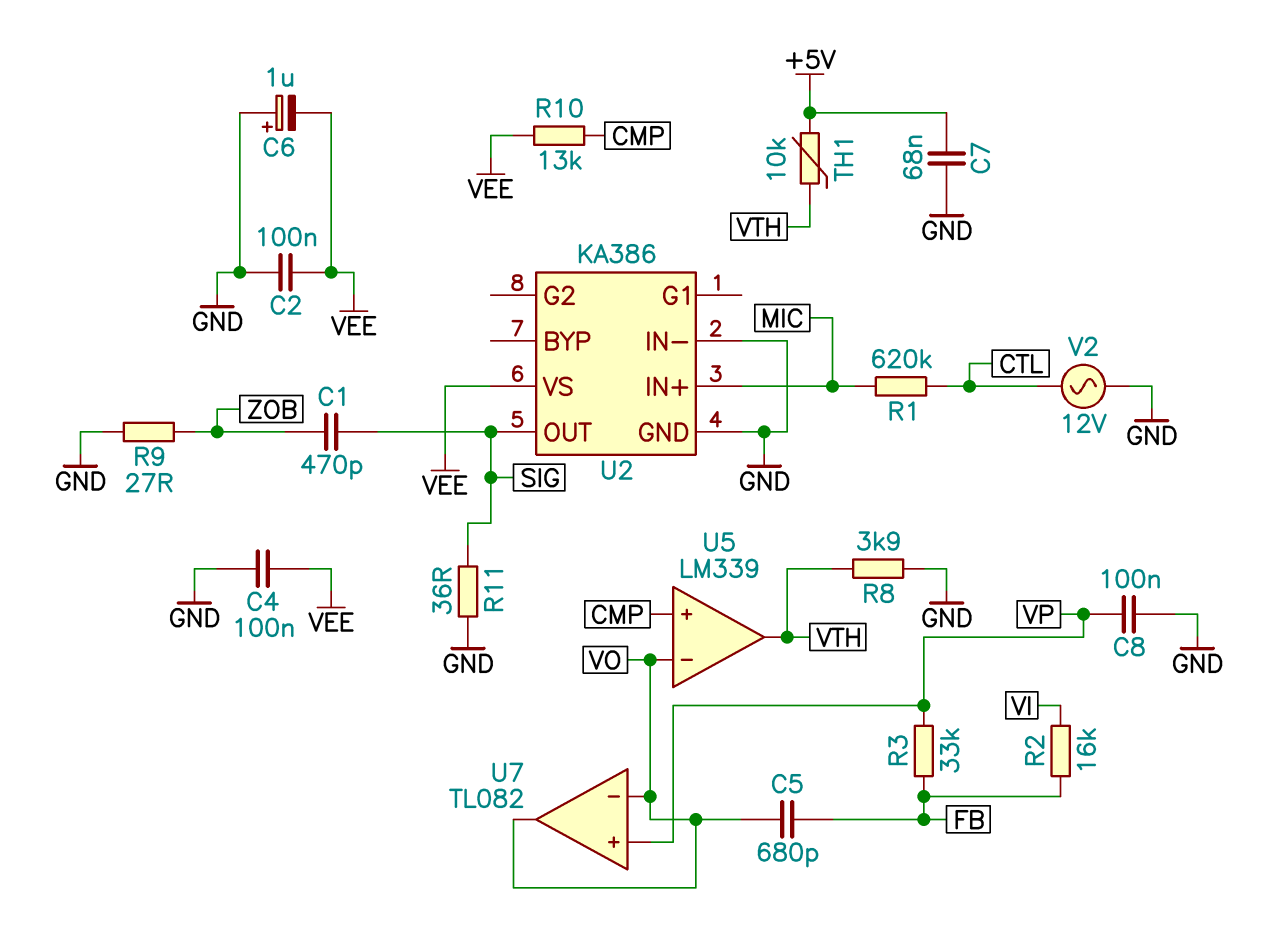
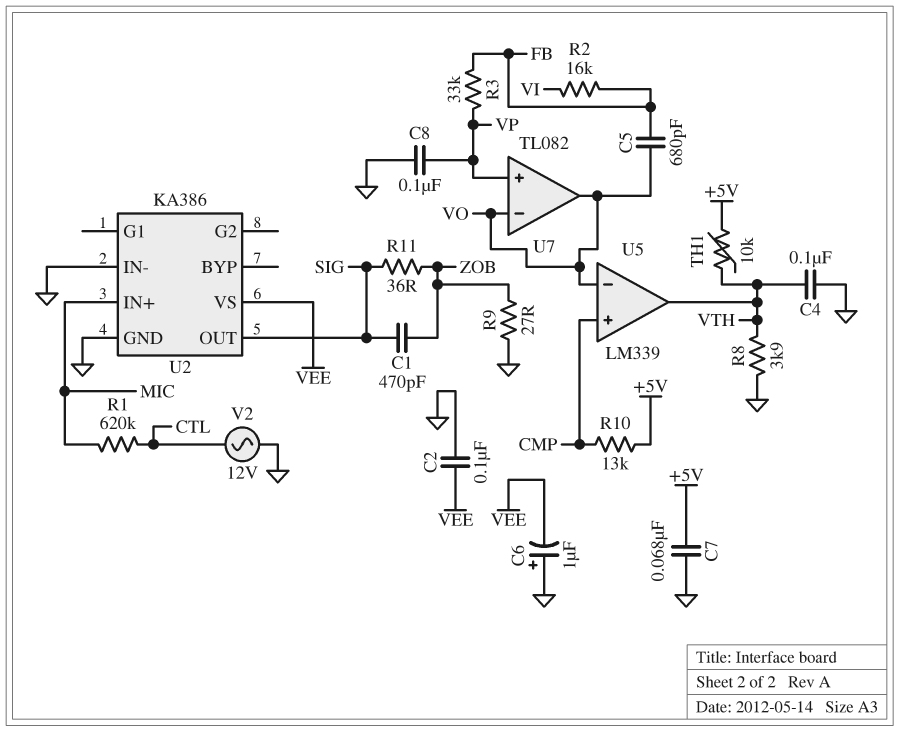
C4: 100nF (GND, VEE) -> 100nF (GND, VTH)
R10: 13k (CMP, VEE) -> 13k (+5V, CMP)
R11: 36 (GND, SIG) -> 36 (SIG, ZOB)

